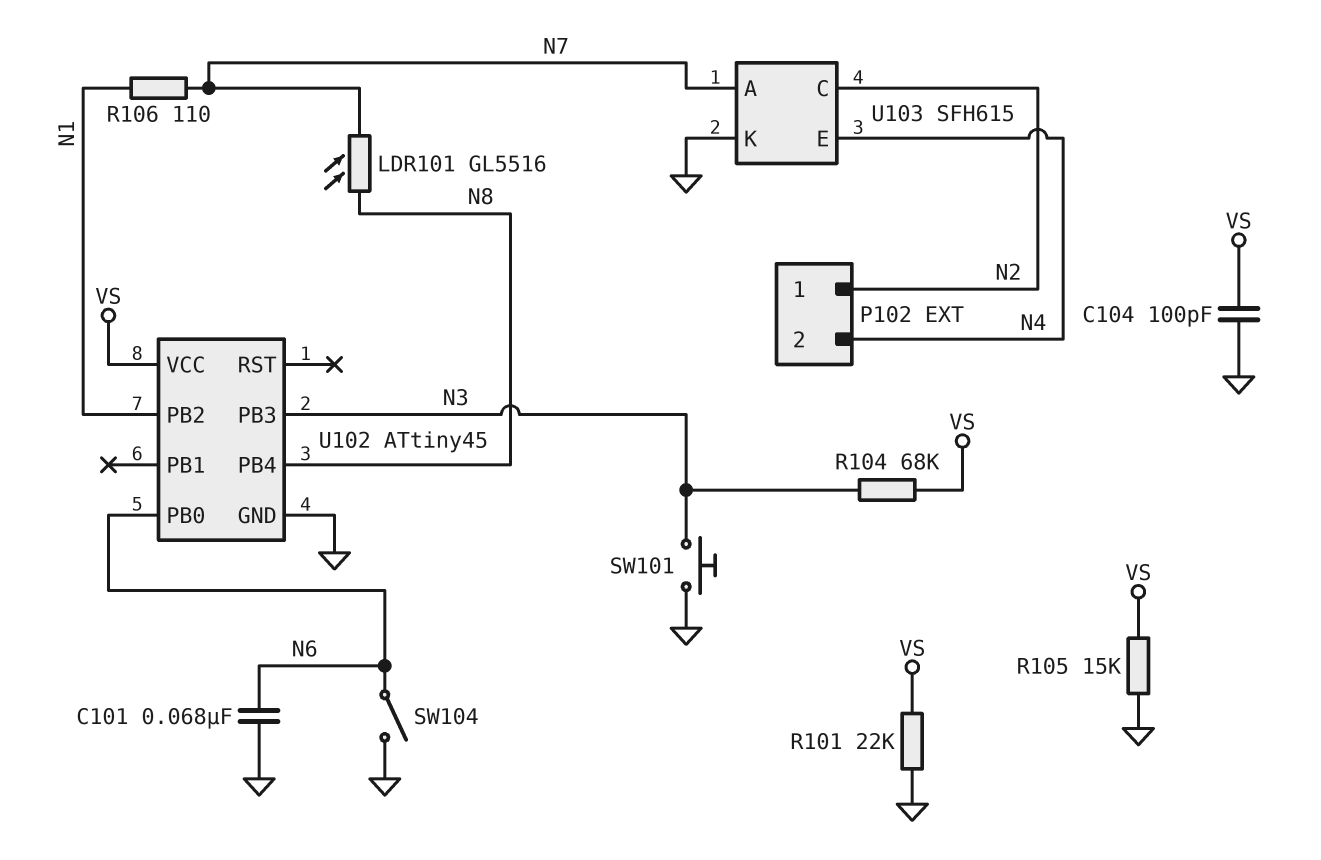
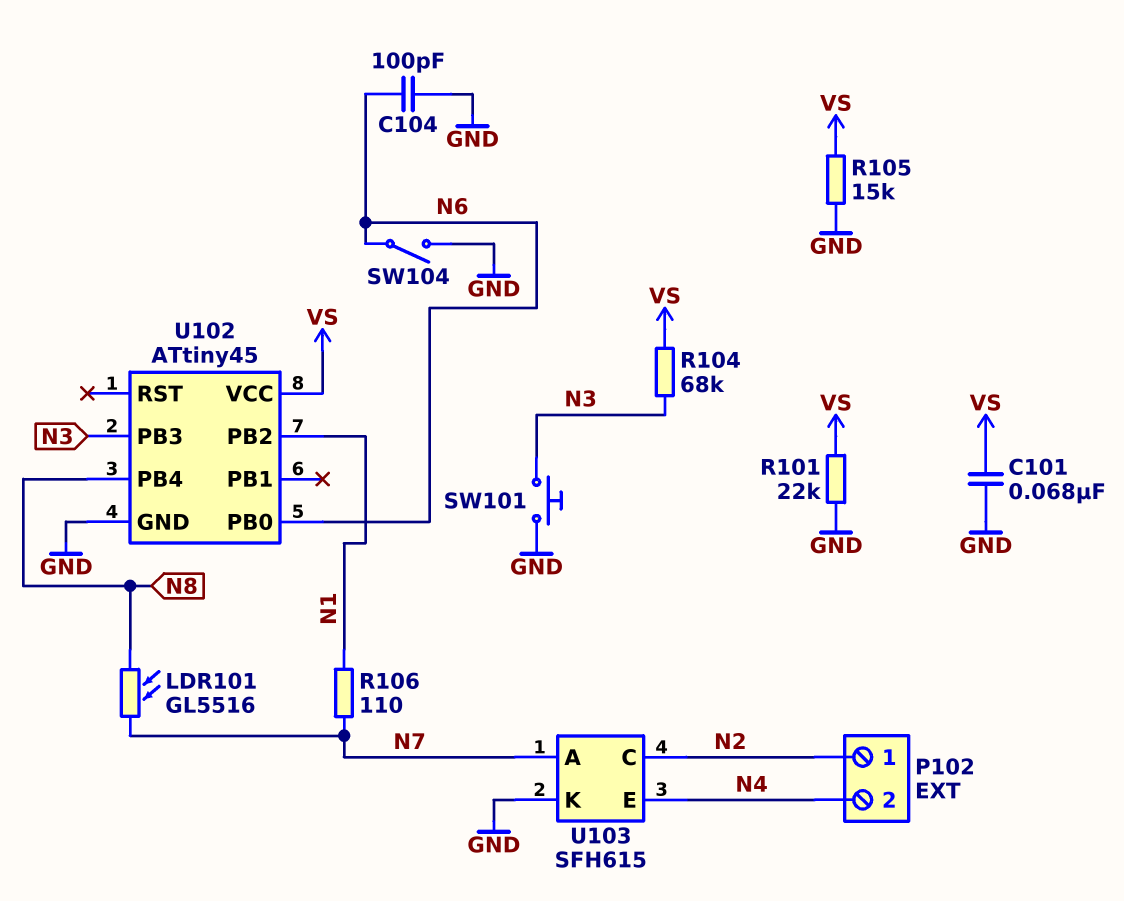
C101: 68nF (GND, N6) -> 68nF (GND, VS)
C104: 100pF (GND, VS) -> 100pF (GND, N6)

